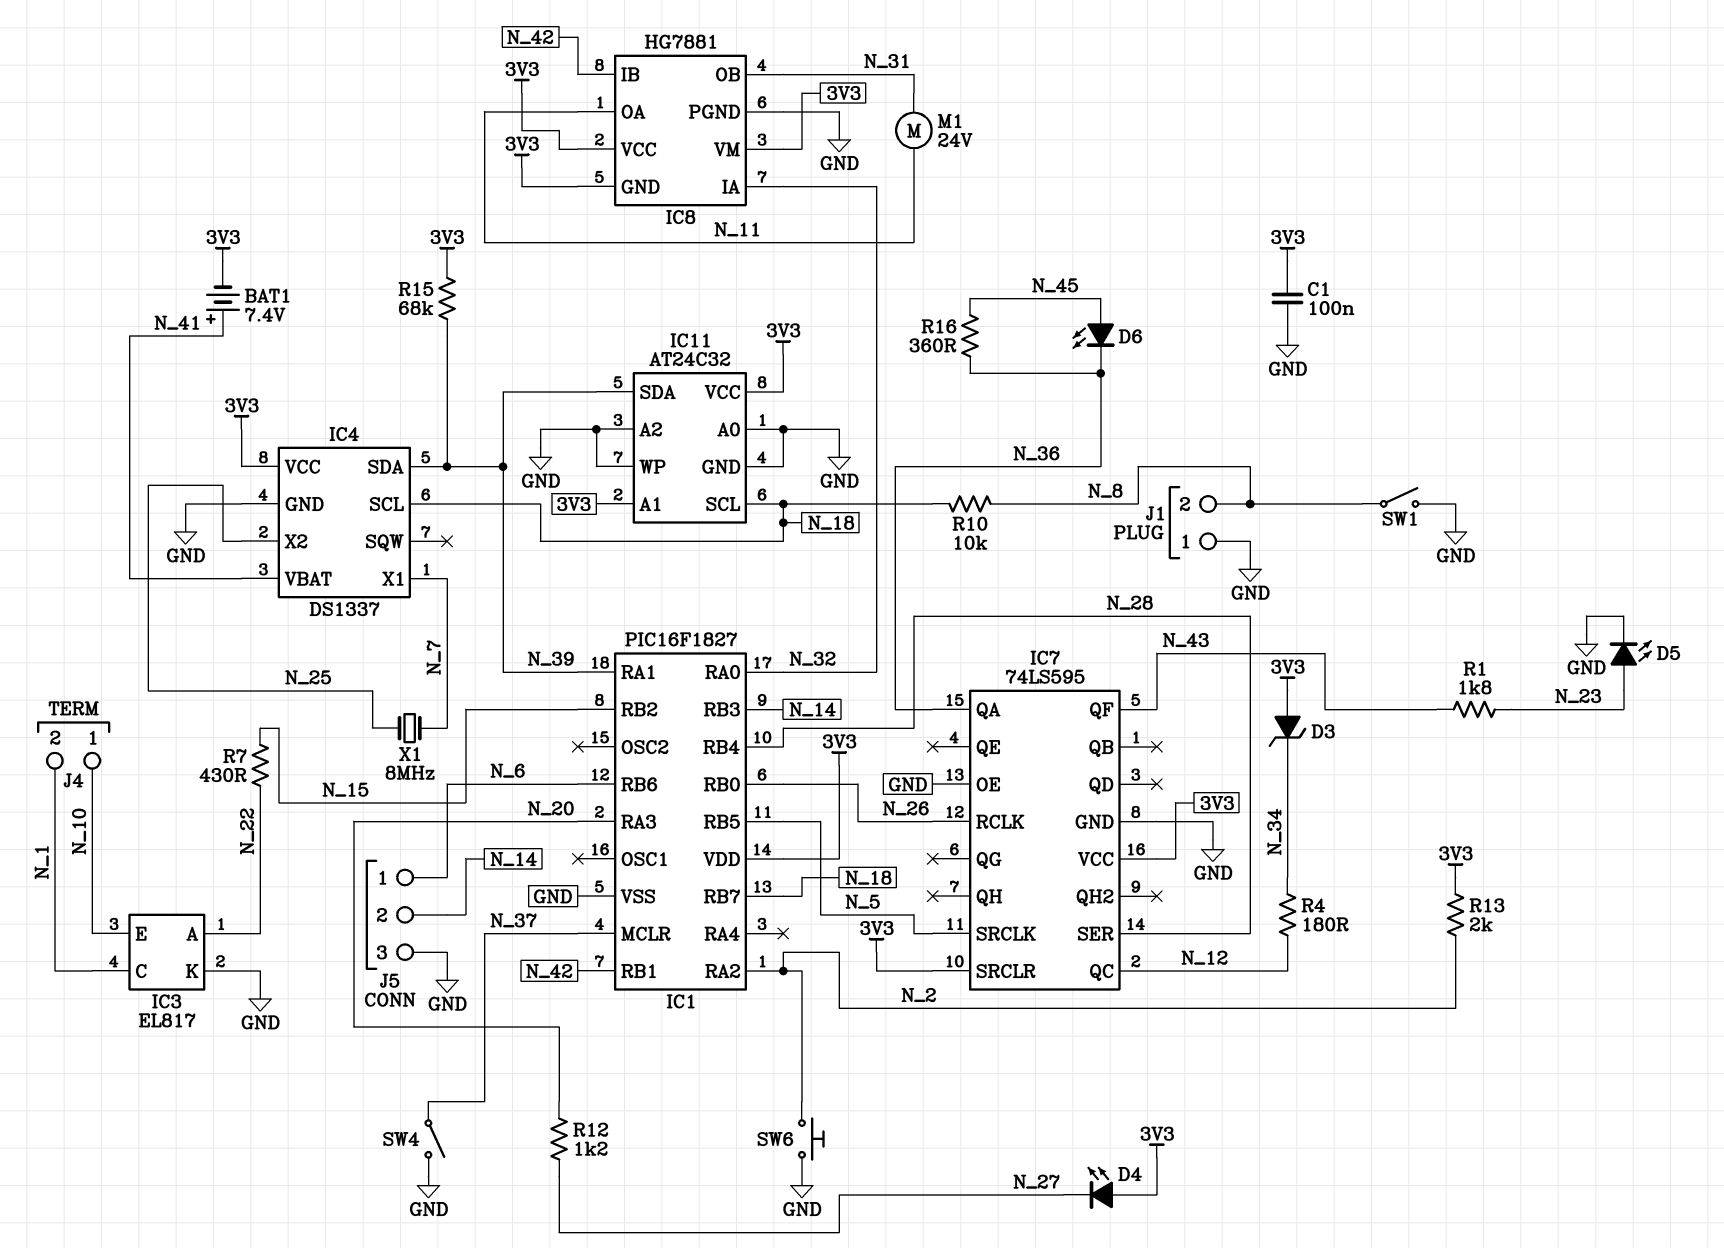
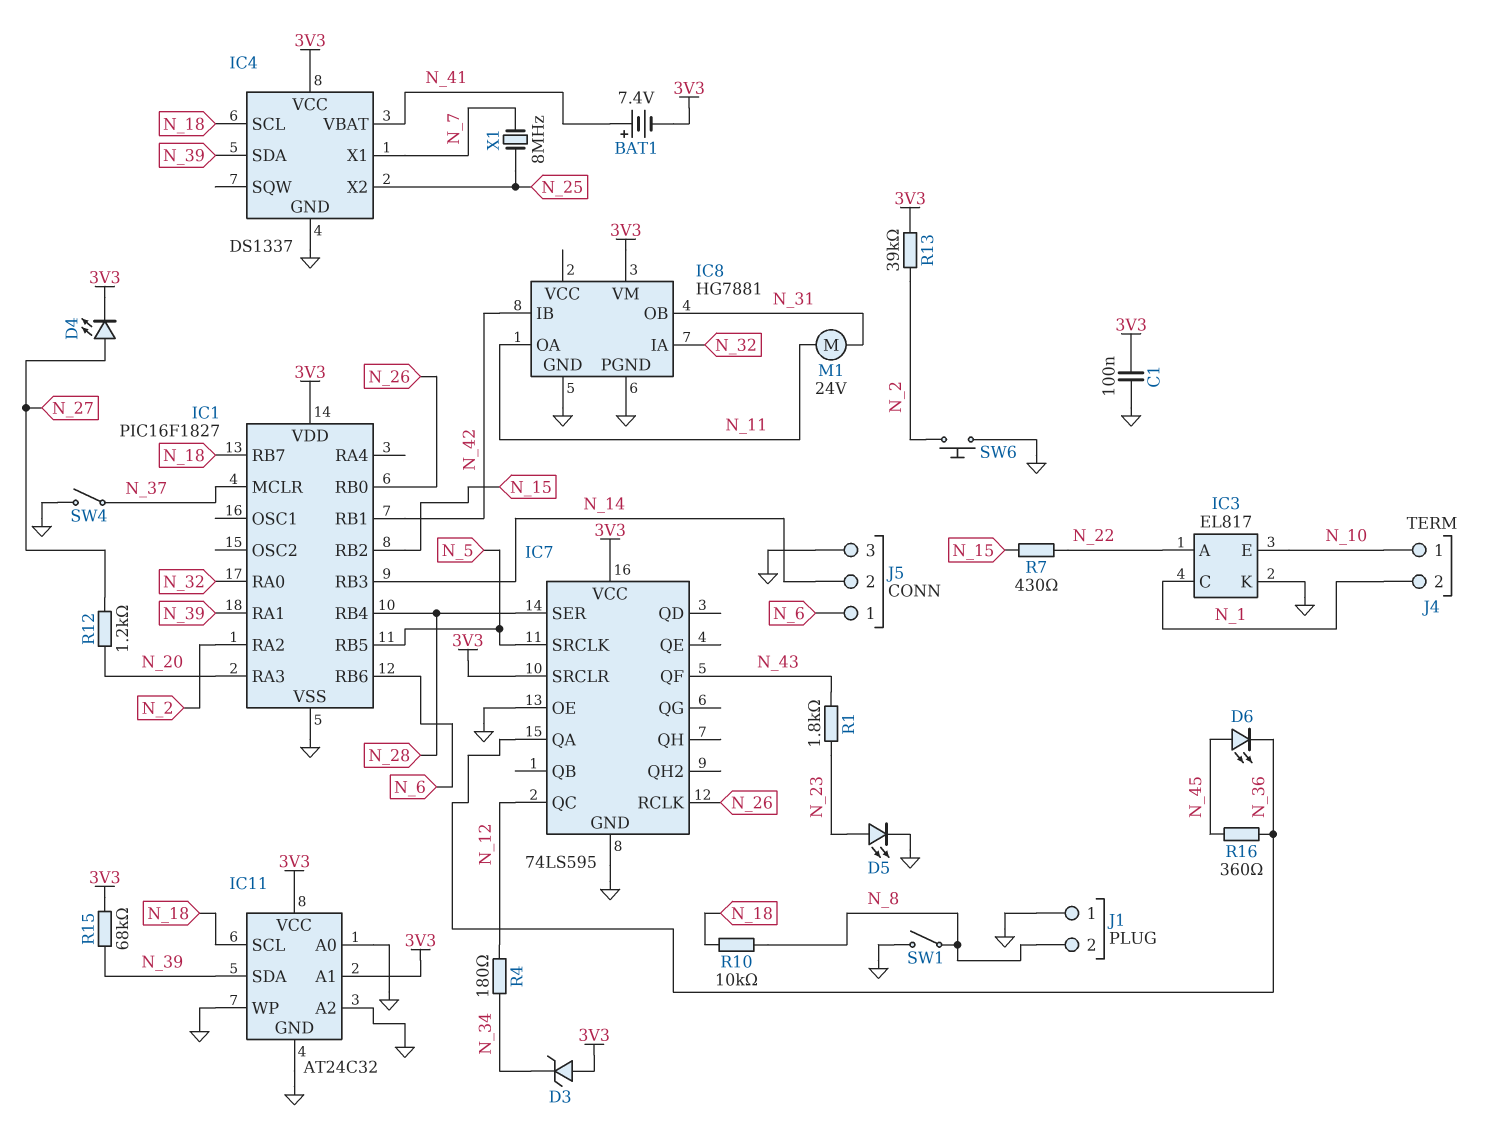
D4: LED (A 3V3, K N_27) -> LED (A N_27, K 3V3)
IC8 pin GND: 3V3 -> GND
IC8 pin VCC: 3V3 -> none
R13: 2k (3V3, N_2) -> 39k (3V3, N_2)

